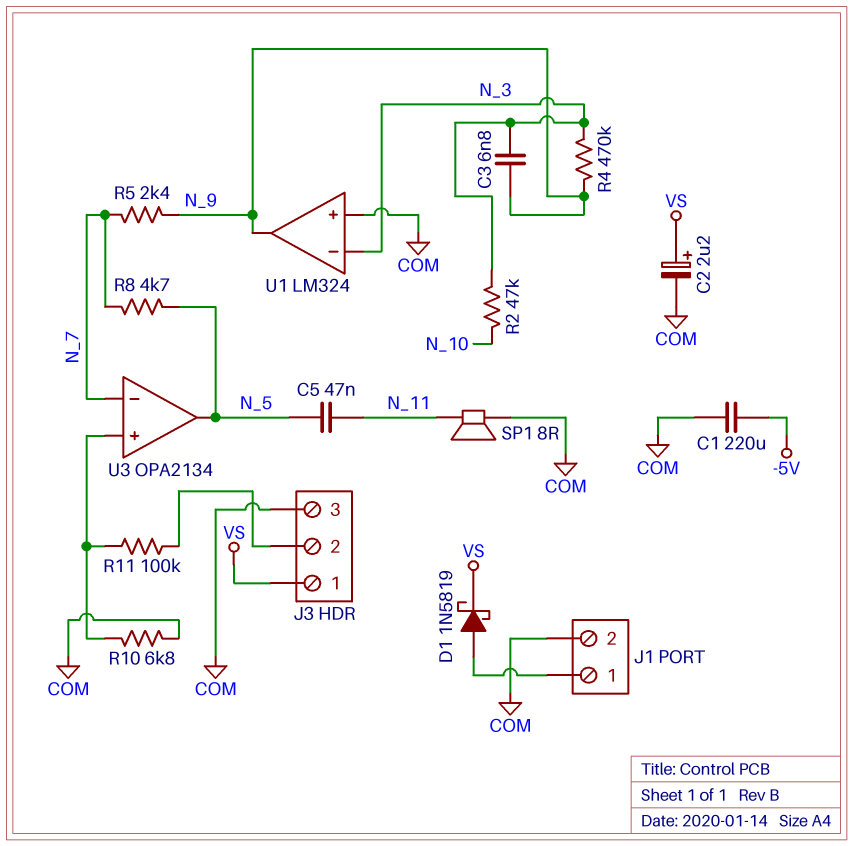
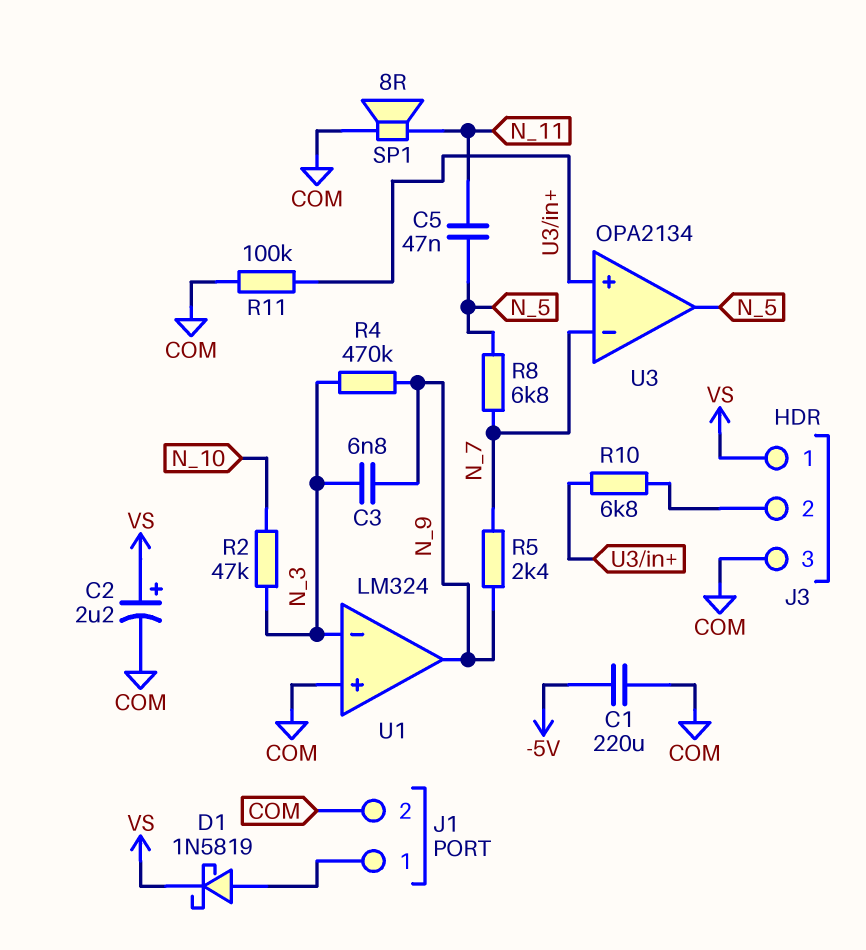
R8: 4.7k (N_5, N_7) -> 6.8k (N_5, N_7)
R10: 6.8k (COM, U3/in+) -> 6.8k (J3/2, U3/in+)
R11: 100k (J3/2, U3/in+) -> 100k (COM, U3/in+)

